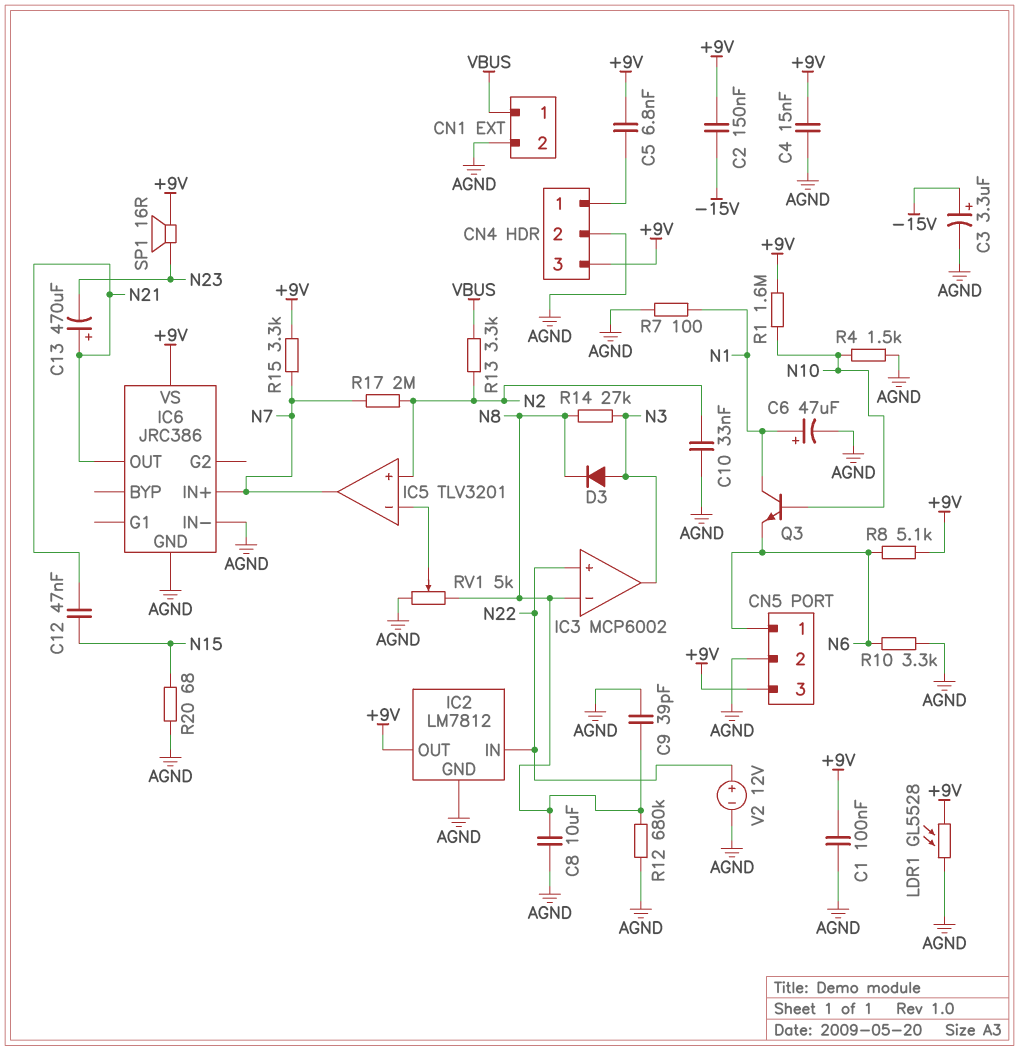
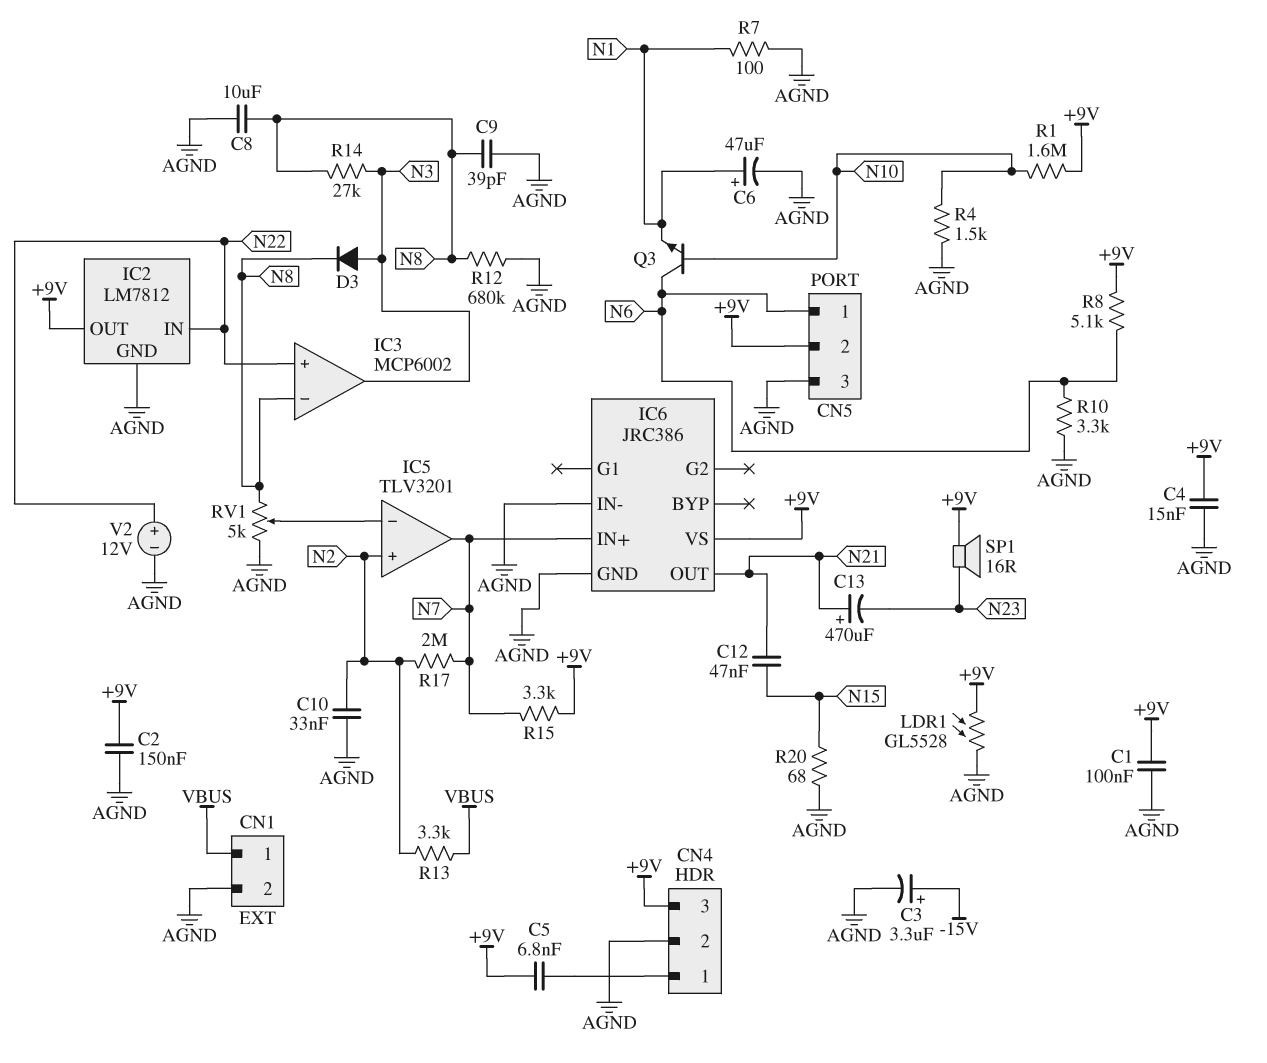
C2: 150nF (+9V, -15V) -> 150nF (+9V, AGND)
CN5 pin 2: AGND -> +9V
CN5 pin 3: +9V -> AGND
Q3: NPN (B N10, C N1, E N6) -> NPN (B N10, C N6, E N1)

